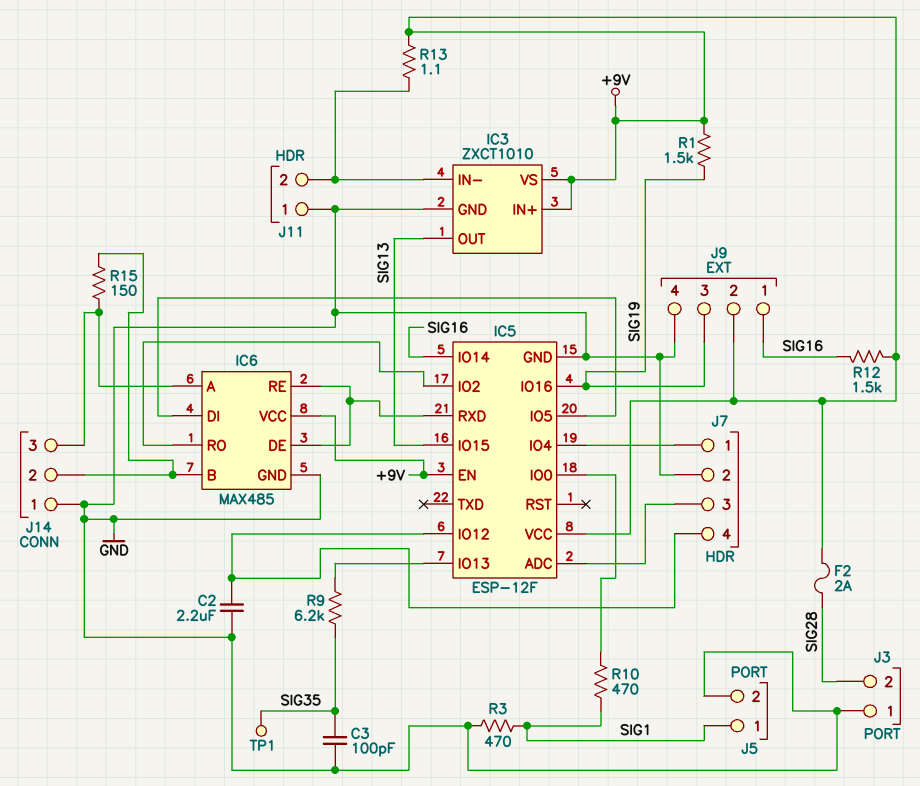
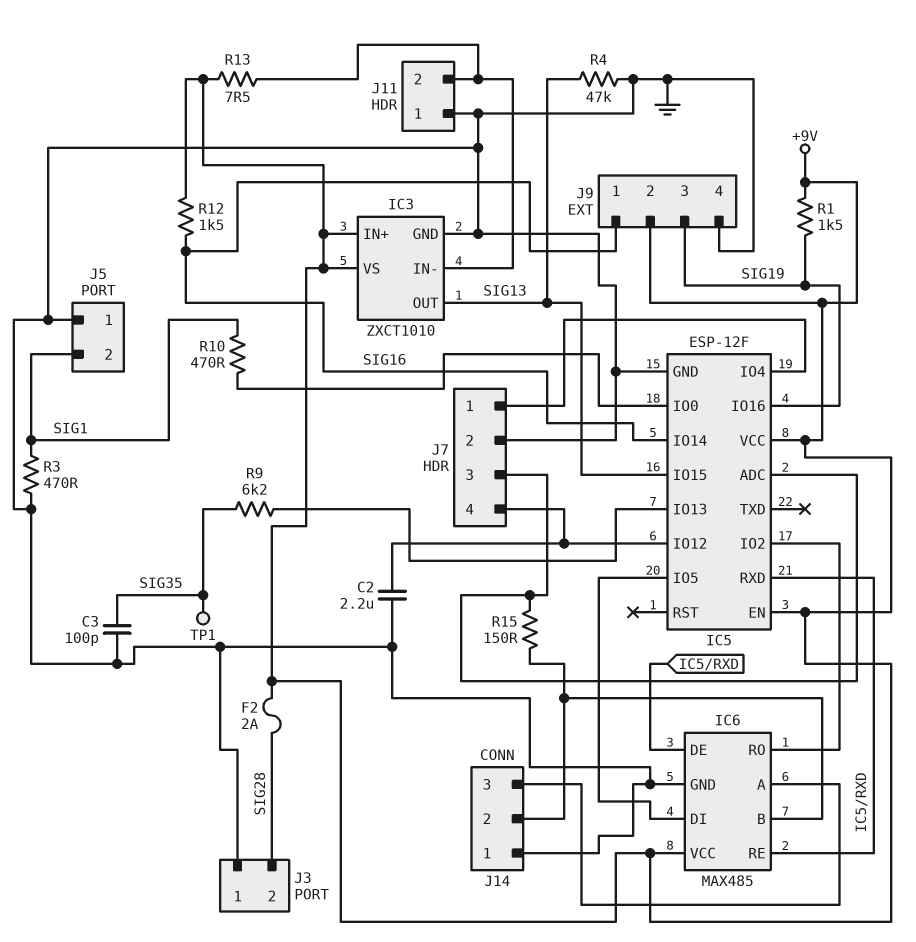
J5 pin 1: SIG1 -> GND
J5 pin 2: GND -> SIG1
R4: none -> 47k (GND, SIG13)
R13: 1.1 (+9V, IC3/IN-) -> 7.5 (+9V, IC3/IN-)
R15: 150 (IC6/A, IC6/B) -> 150 (IC5/ADC, IC6/B)

